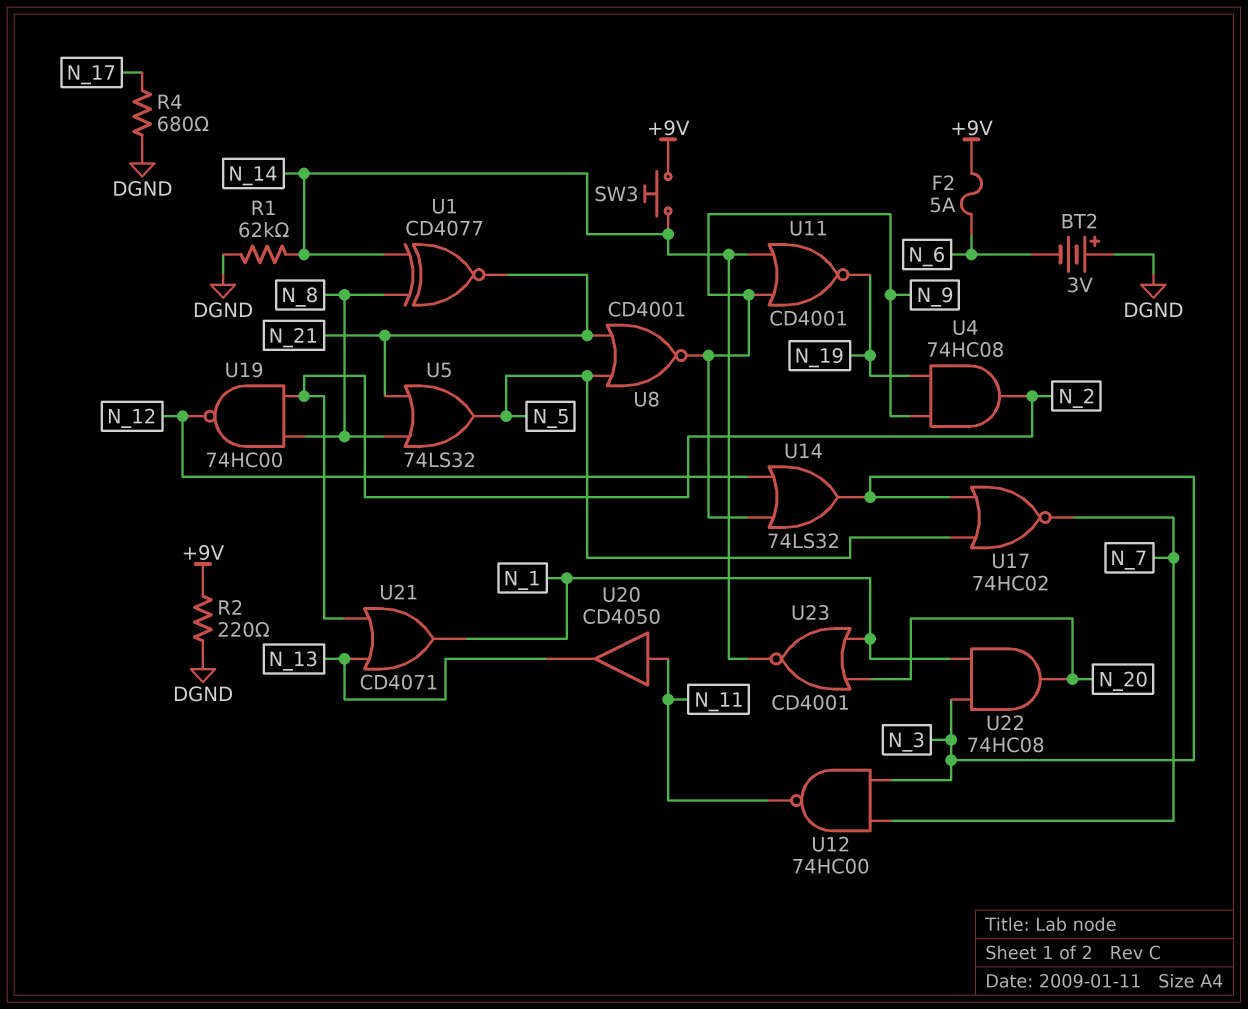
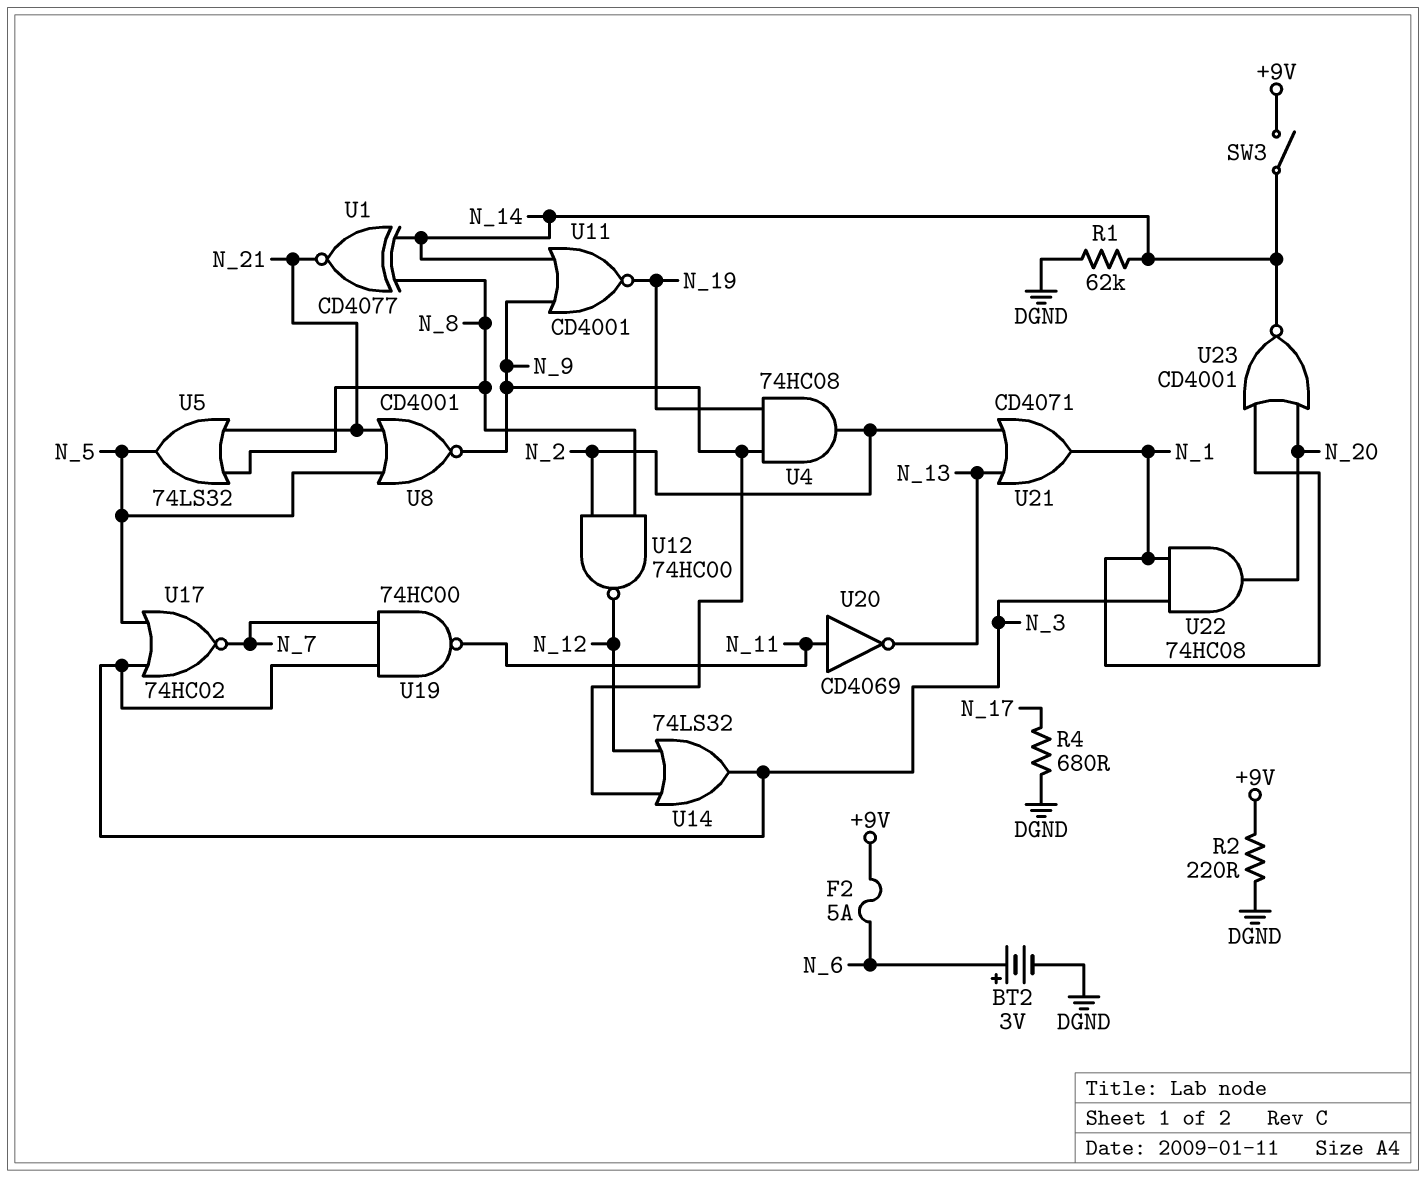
BT2: 3V (plus DGND, minus N_6) -> 3V (plus N_6, minus DGND)
SW3: button (+9V, N_14) -> switch (+9V, N_14)
U12: NAND 74HC00 (in N_3, in N_7, out N_11) -> NAND 74HC00 (in N_2, in N_8, out N_12)
U19: NAND 74HC00 (in N_2, in N_8, out N_12) -> NAND 74HC00 (in N_3, in N_7, out N_11)
U20: buffer CD4050 (in N_11, out N_13) -> NOT CD4069 (in N_11, out N_13)

